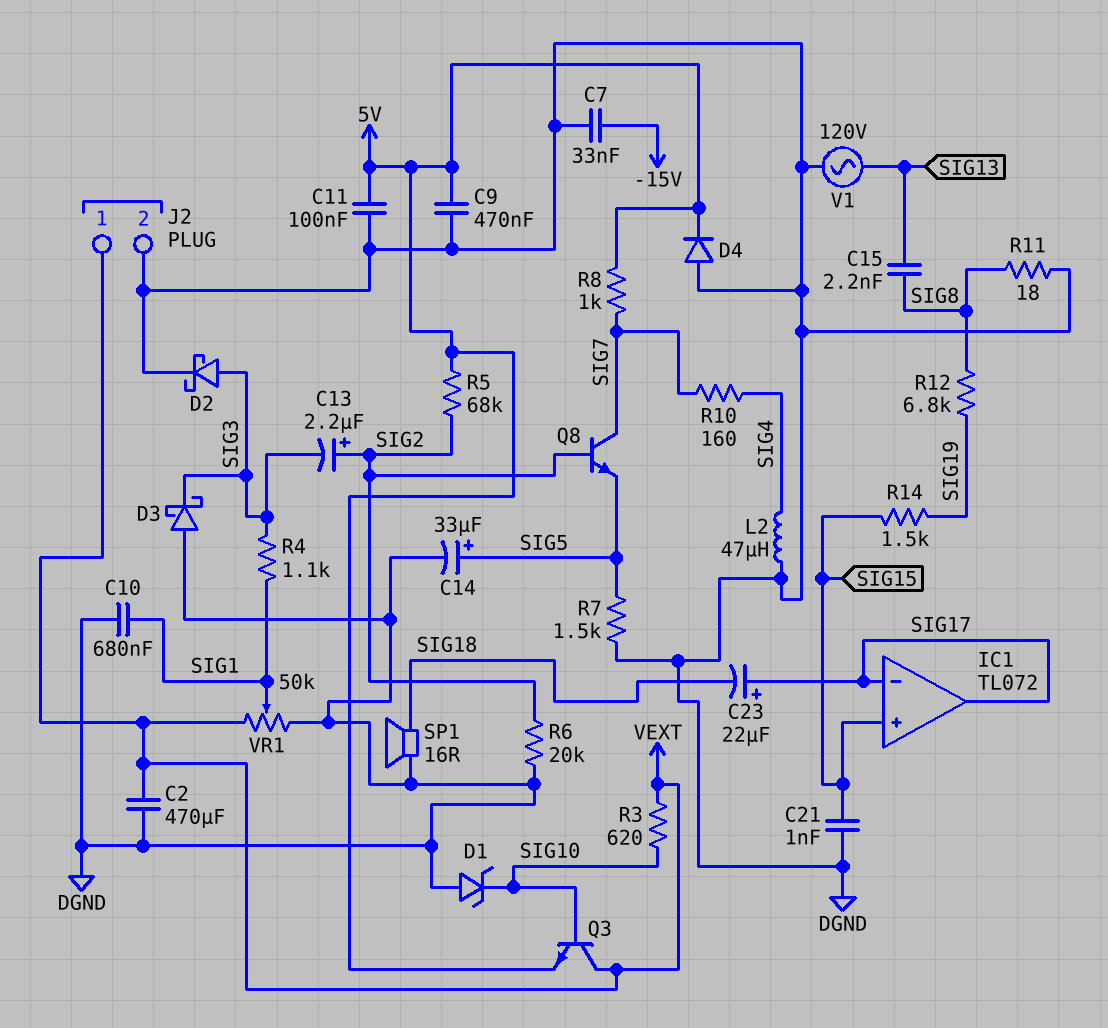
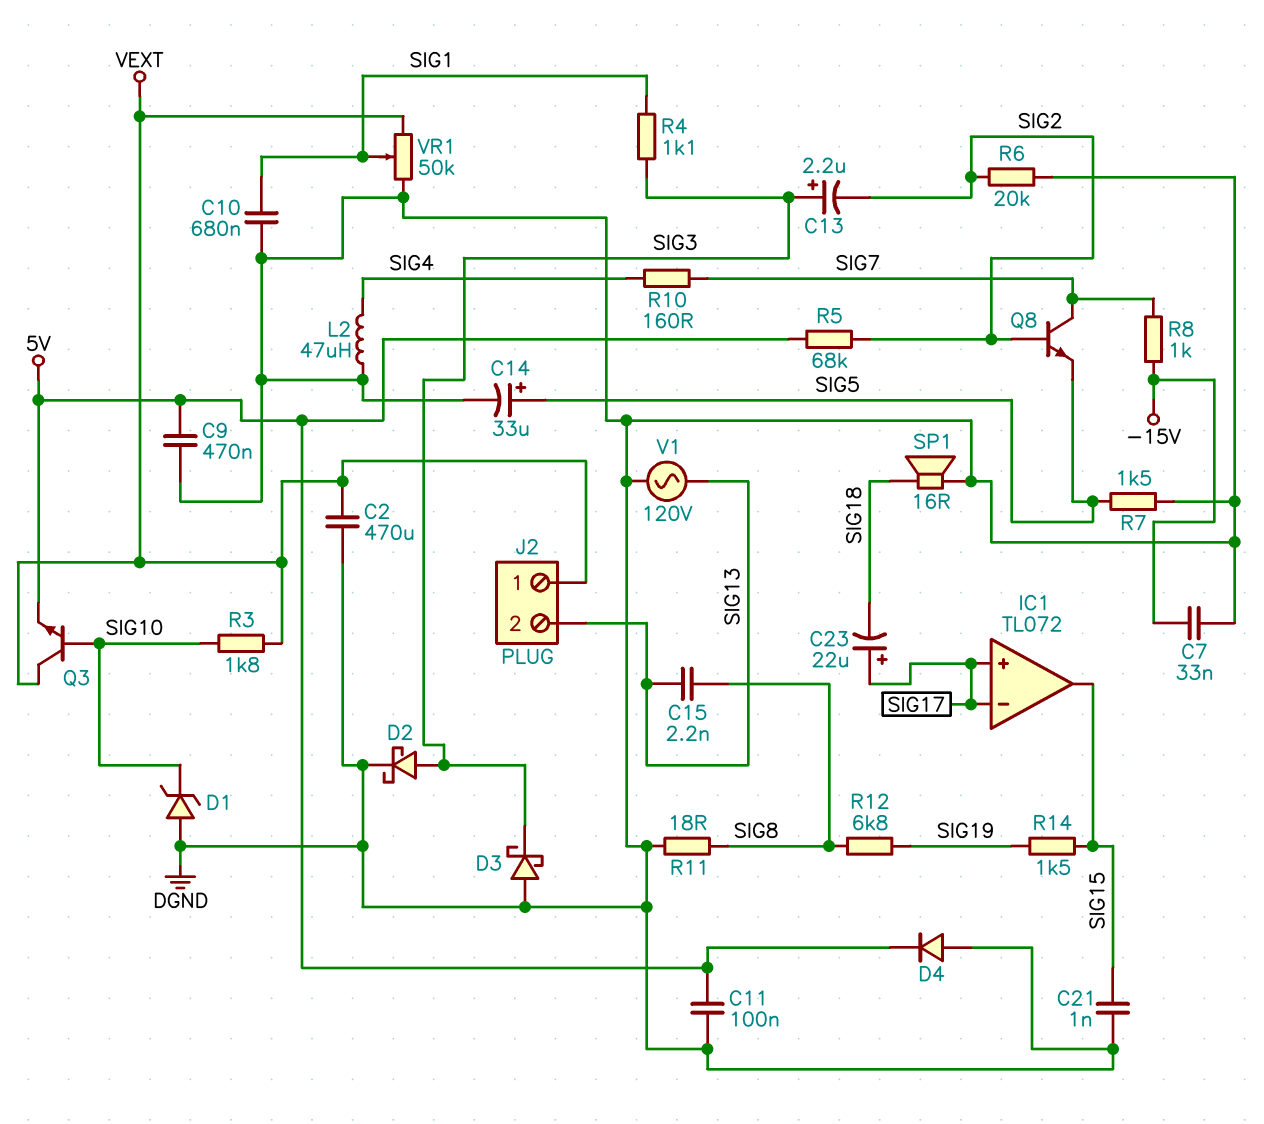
C13: 2.2uF (plus SIG2, minus SIG3) -> 2.2uF (plus SIG3, minus SIG2)
IC1 pin in+: SIG15 -> SIG17
IC1 pin out: SIG17 -> SIG15
J2 pin 2: DGND -> SIG13
R3: 620 (SIG10, VEXT) -> 1.8k (SIG10, VEXT)
R8: 1k (5V, SIG7) -> 1k (-15V, SIG7)

